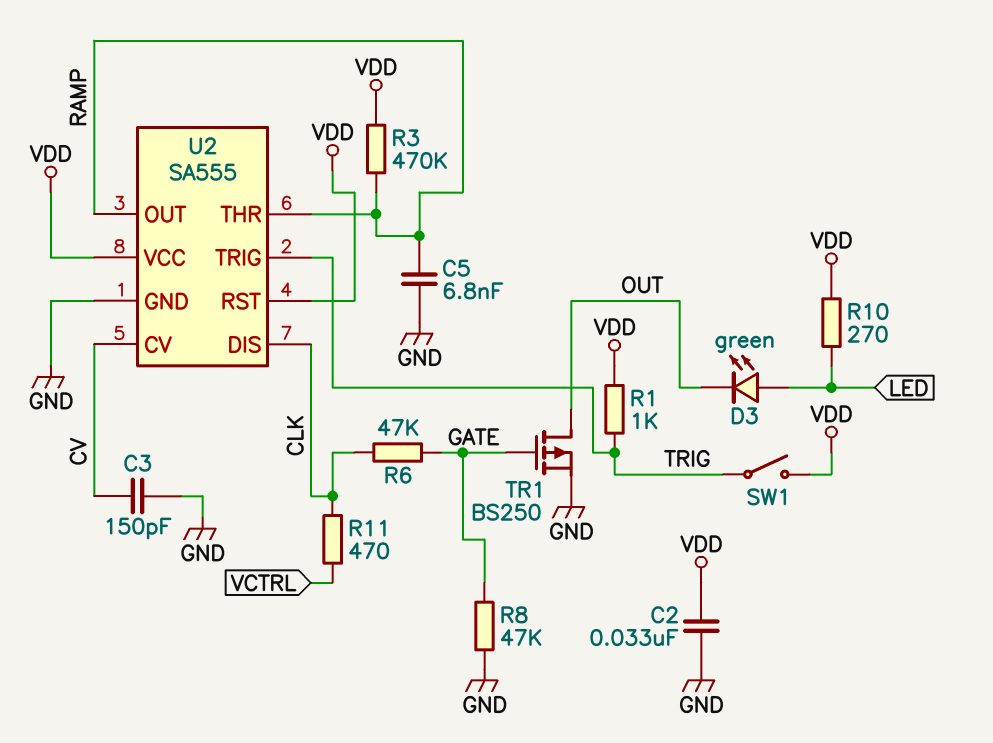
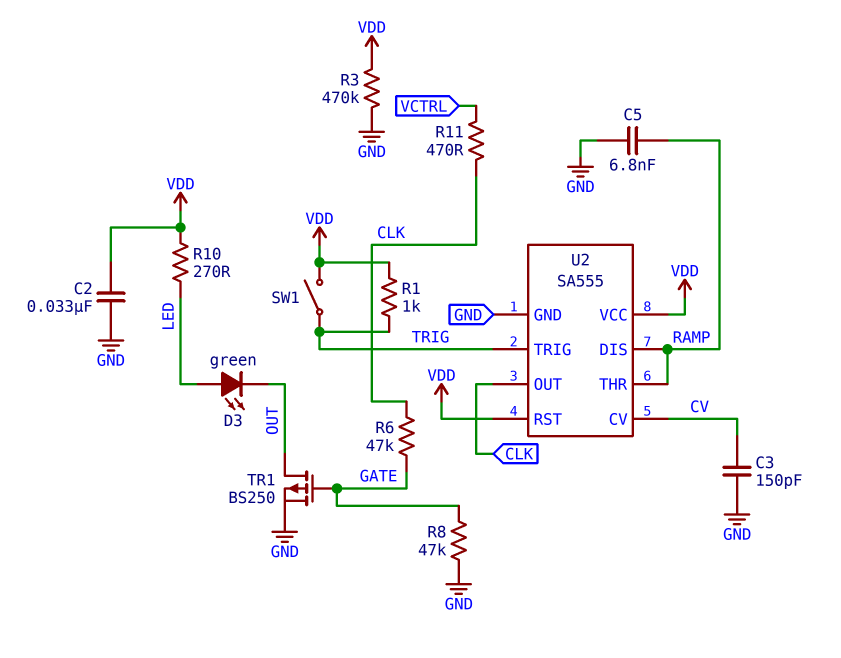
R3: 470k (RAMP, VDD) -> 470k (GND, VDD)
U2 pin DIS: CLK -> RAMP
U2 pin OUT: RAMP -> CLK

